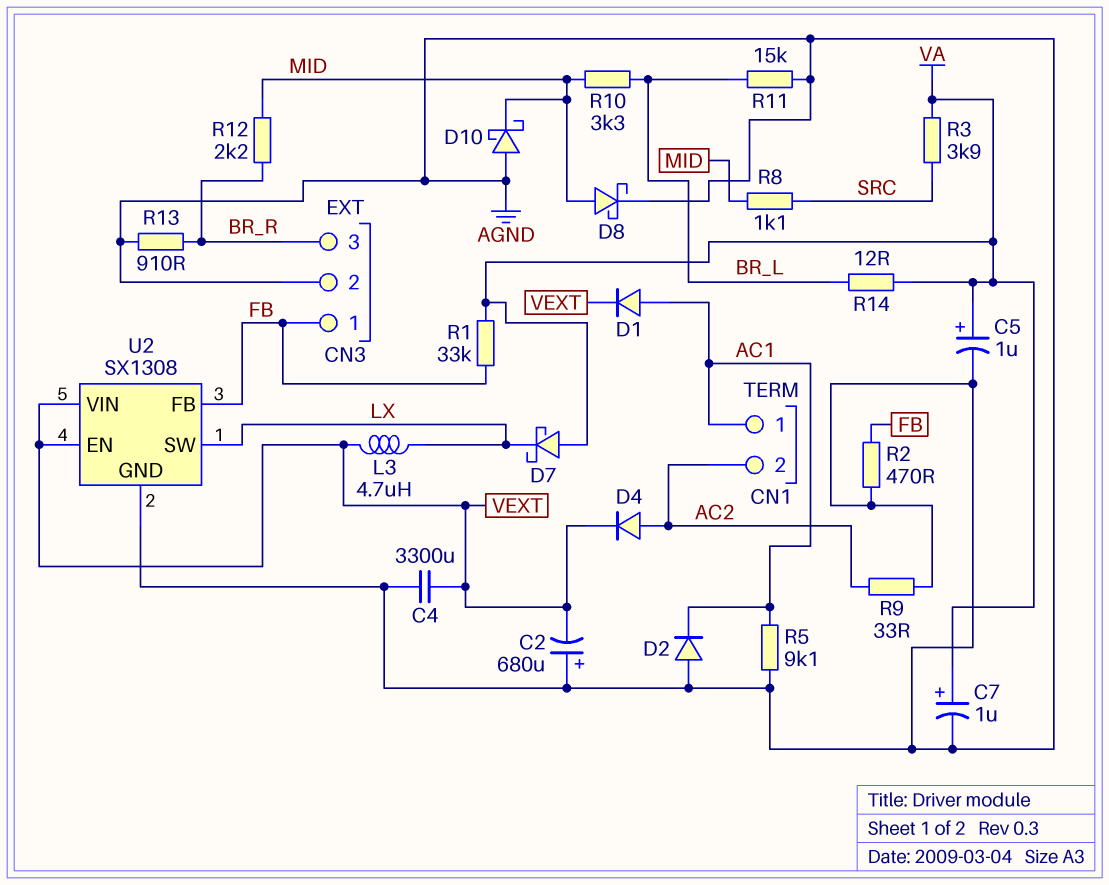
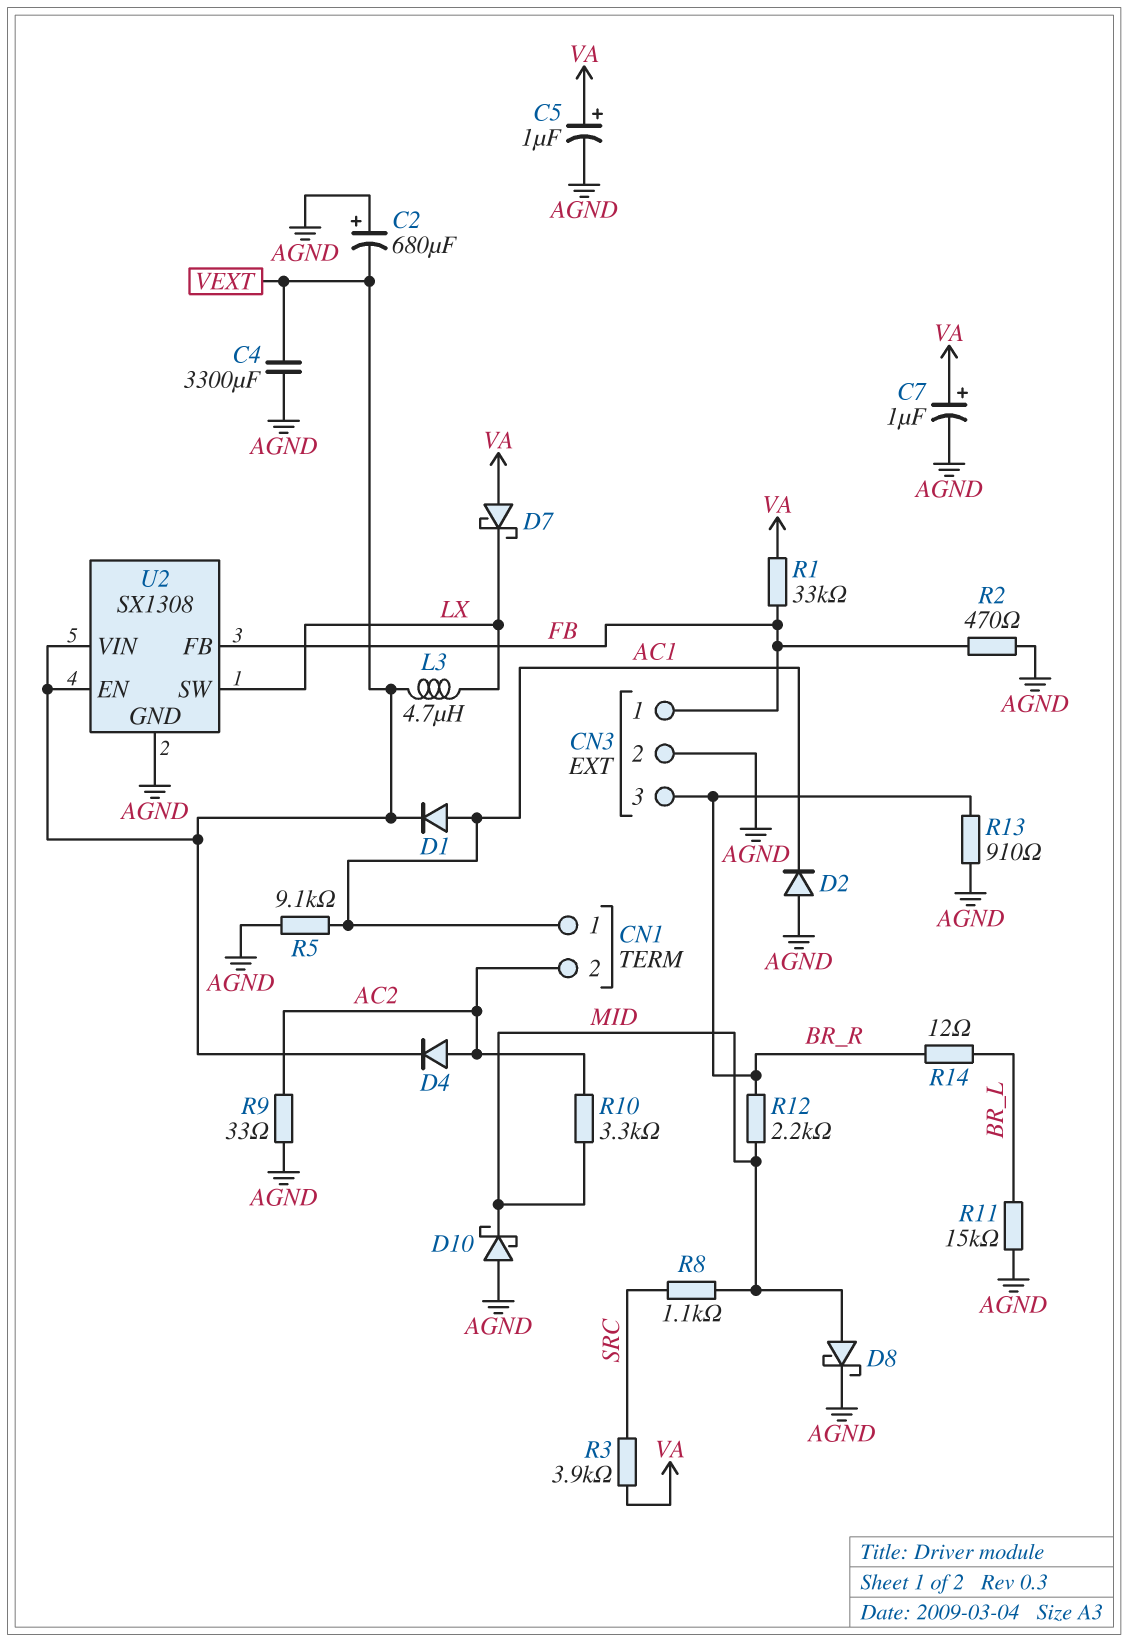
R10: 3.3k (BR_L, MID) -> 3.3k (AC2, MID)
R14: 12 (BR_L, VA) -> 12 (BR_L, BR_R)

